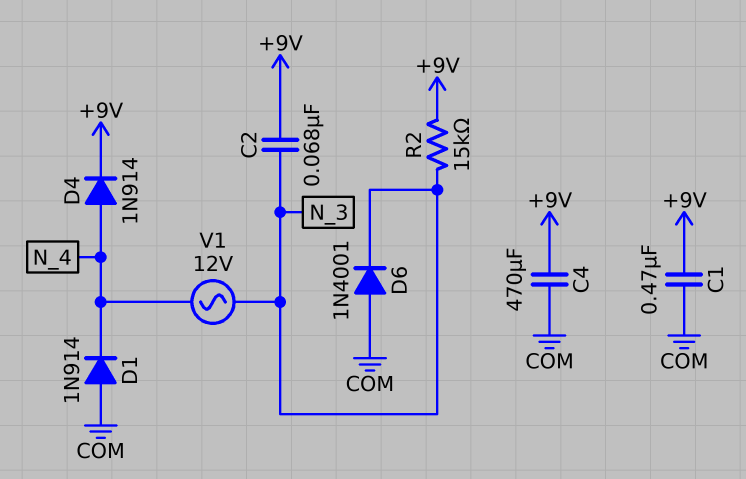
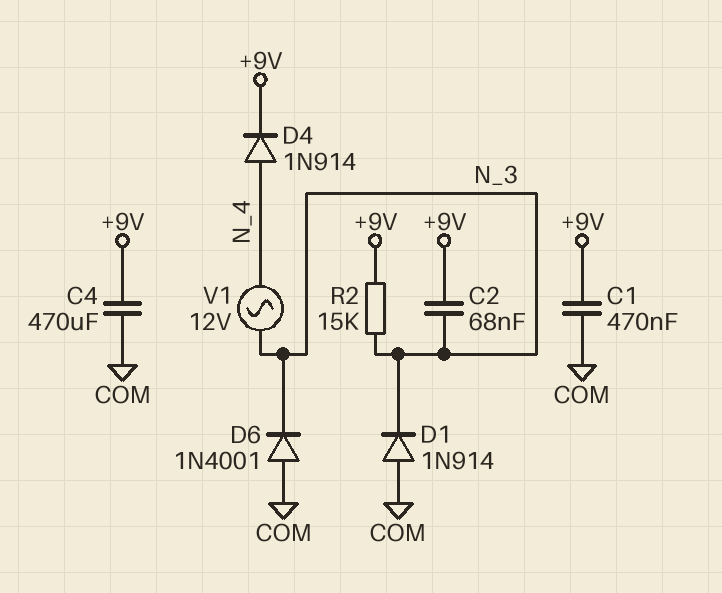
D1: diode 1N914 (A COM, K N_4) -> diode 1N914 (A COM, K N_3)

